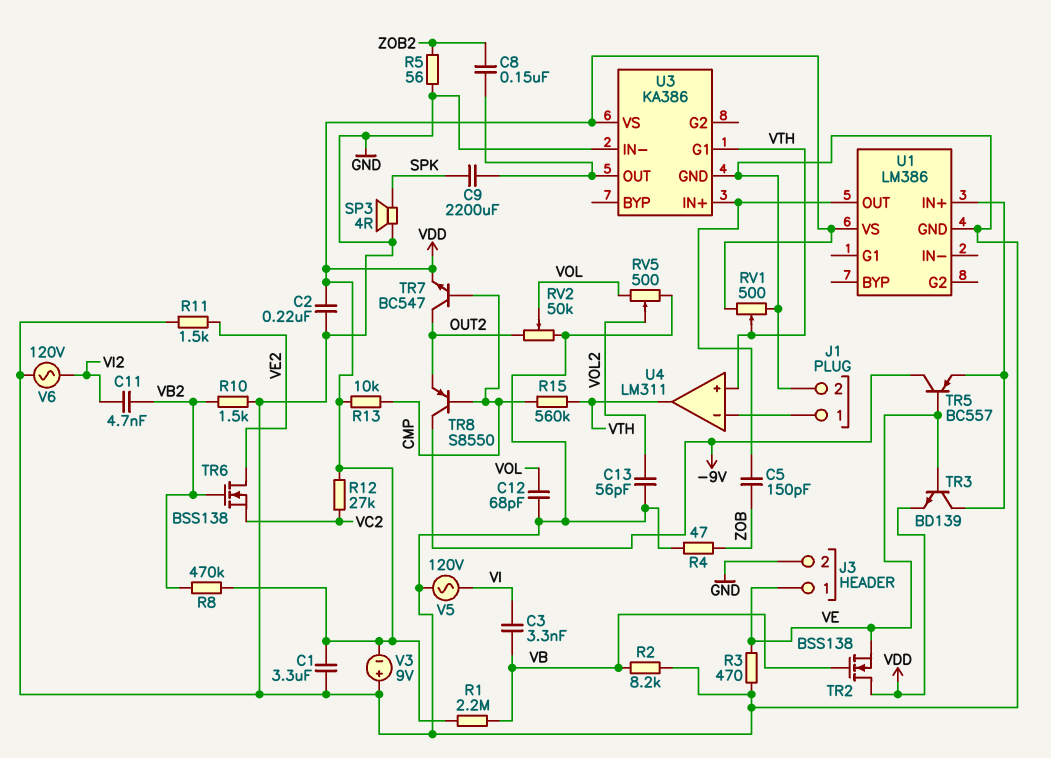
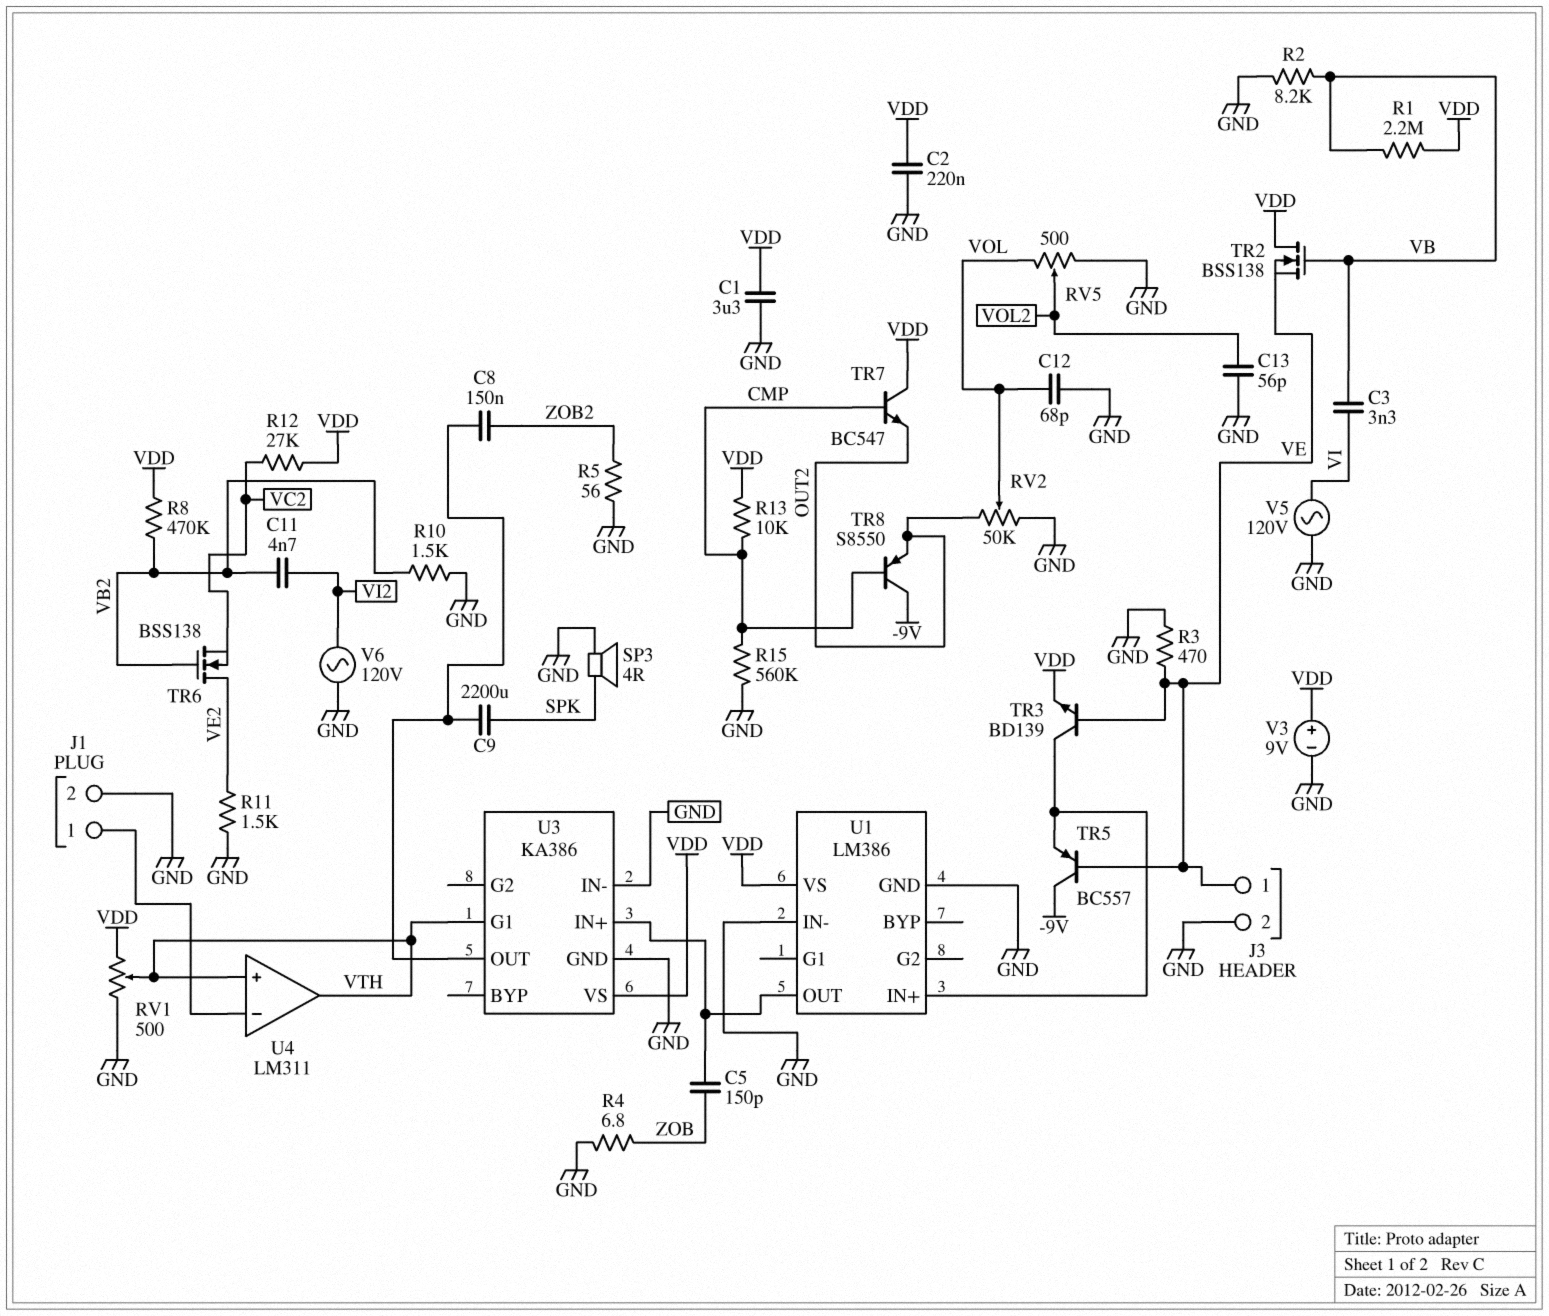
R4: 47 (GND, ZOB) -> 6.8 (GND, ZOB)
R15: 560k (CMP, VTH) -> 560k (CMP, GND)
TR7: NPN BC547 (B CMP, C OUT2, E VDD) -> NPN BC547 (B CMP, C VDD, E OUT2)
U1 pin IN-: none -> GND
V3: 9V (plus GND, minus VDD) -> 9V (plus VDD, minus GND)

